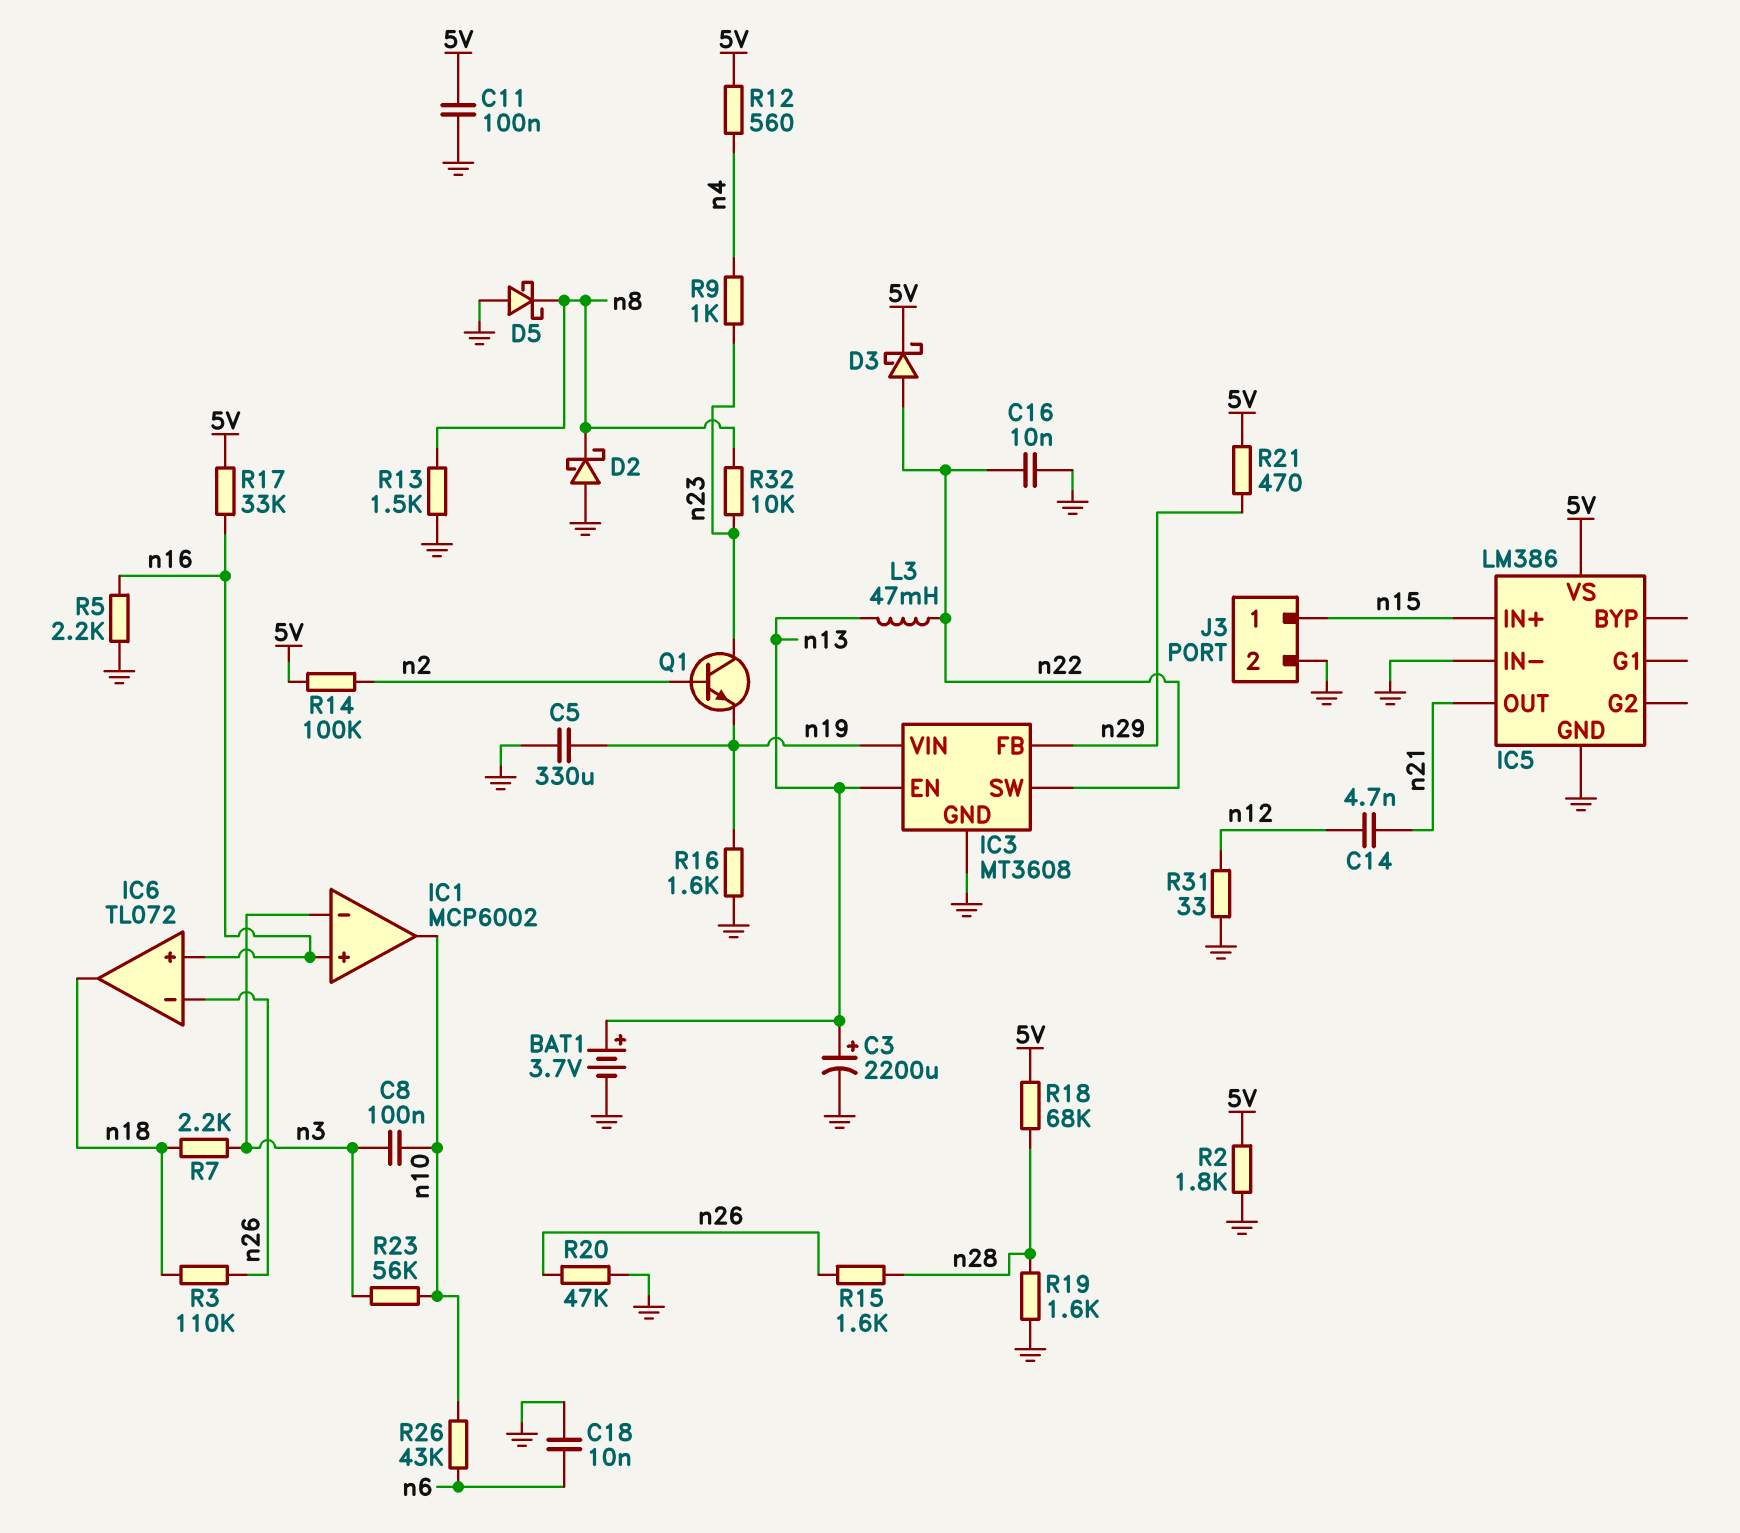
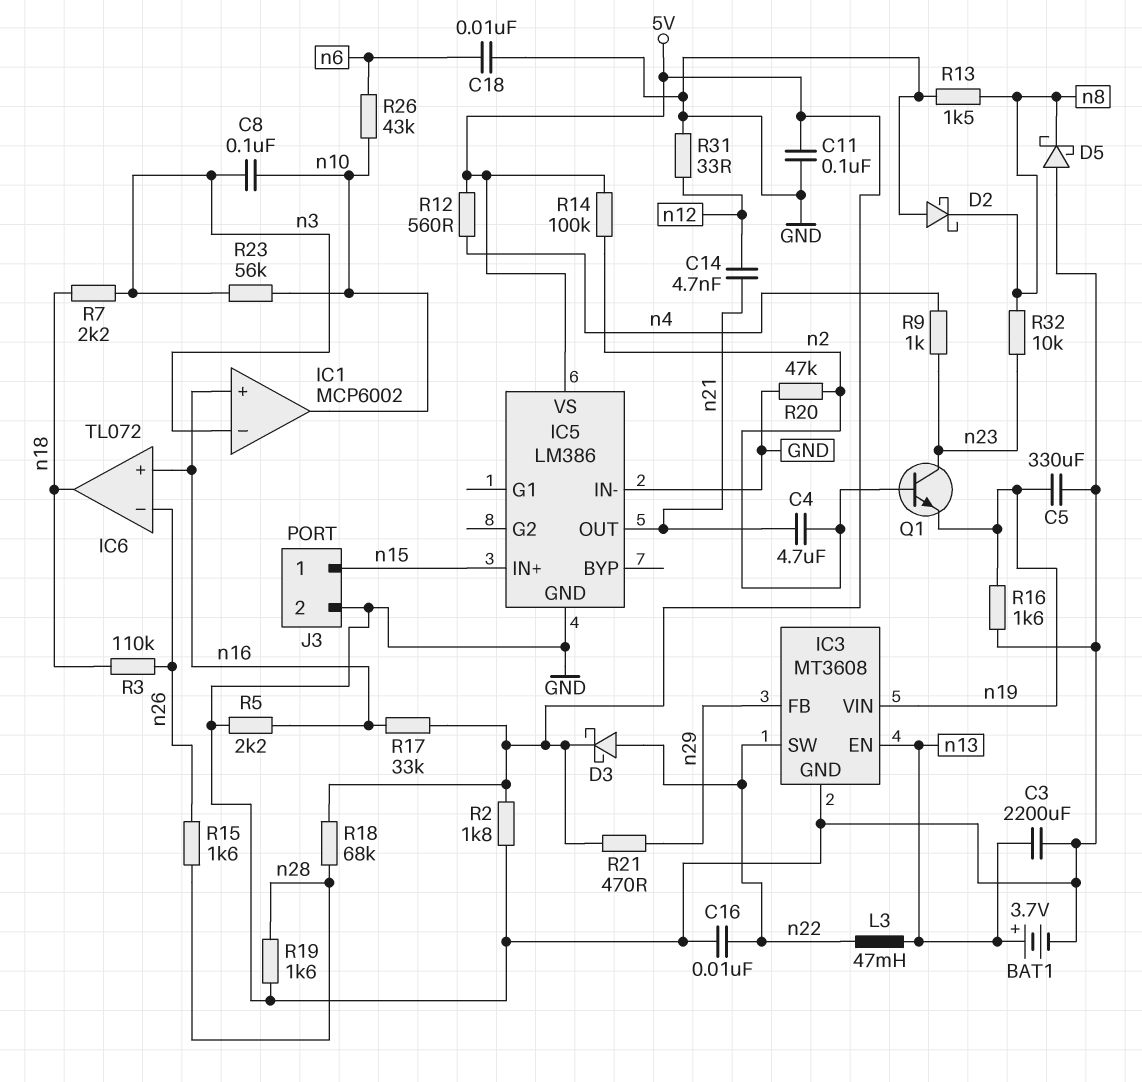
C3: 2200uF (plus n13, minus GND) -> 2200uF (GND, n13)
C4: none -> 4.7uF (n2, n21)
R20: 47k (GND, n26) -> 47k (GND, n2)

